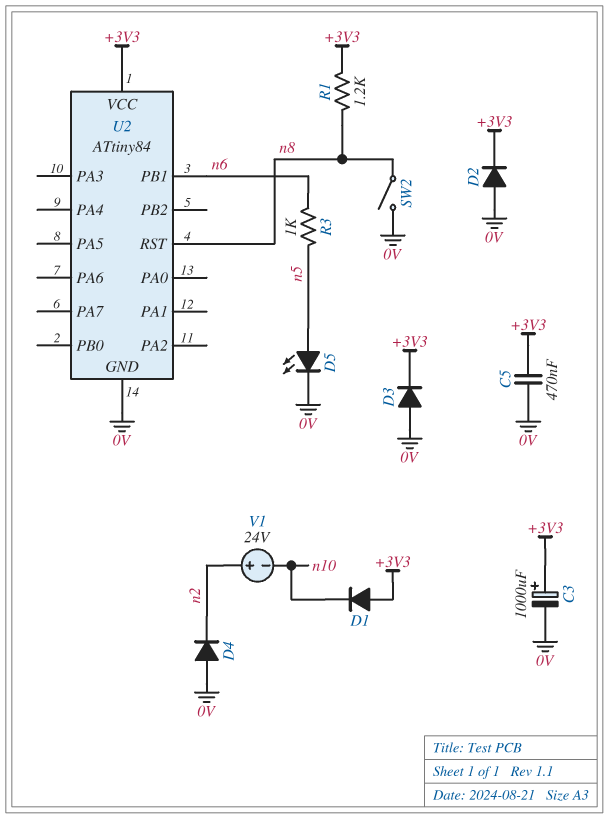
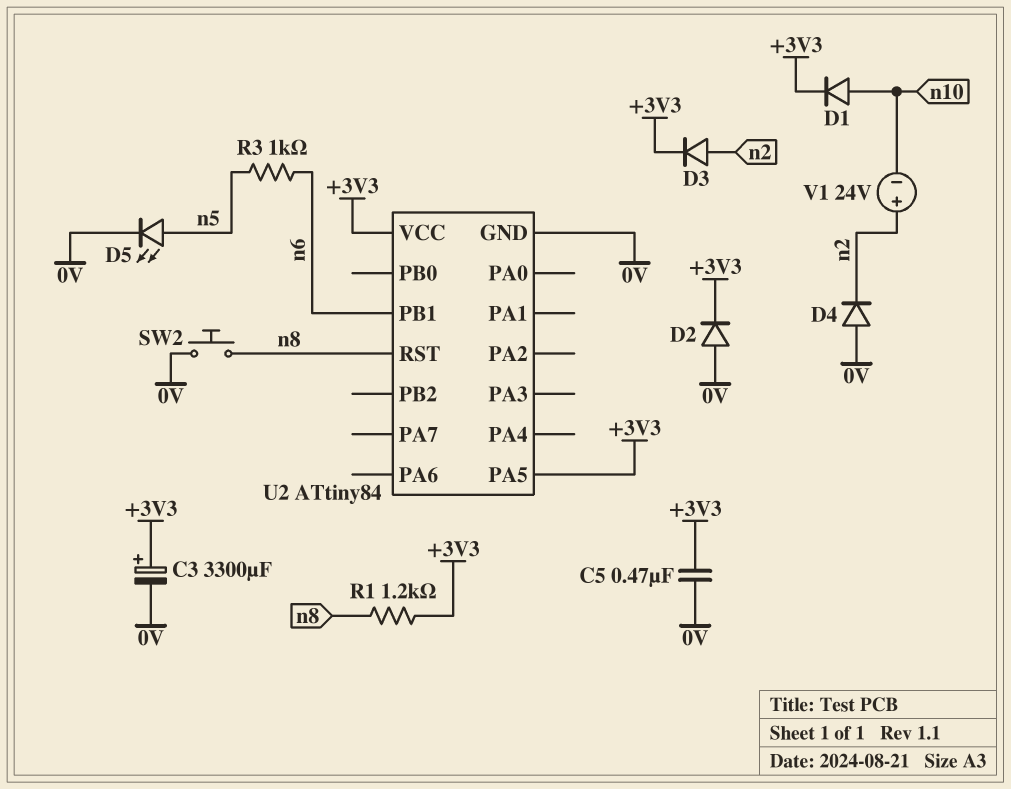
C3: 1000uF (plus +3V3, minus 0V) -> 3300uF (plus +3V3, minus 0V)
D1: diode (A +3V3, K n10) -> diode (A n10, K +3V3)
D3: diode (A 0V, K +3V3) -> diode (A n2, K +3V3)
SW2: switch (0V, n8) -> button (0V, n8)
U2 pin PA5: none -> +3V3

